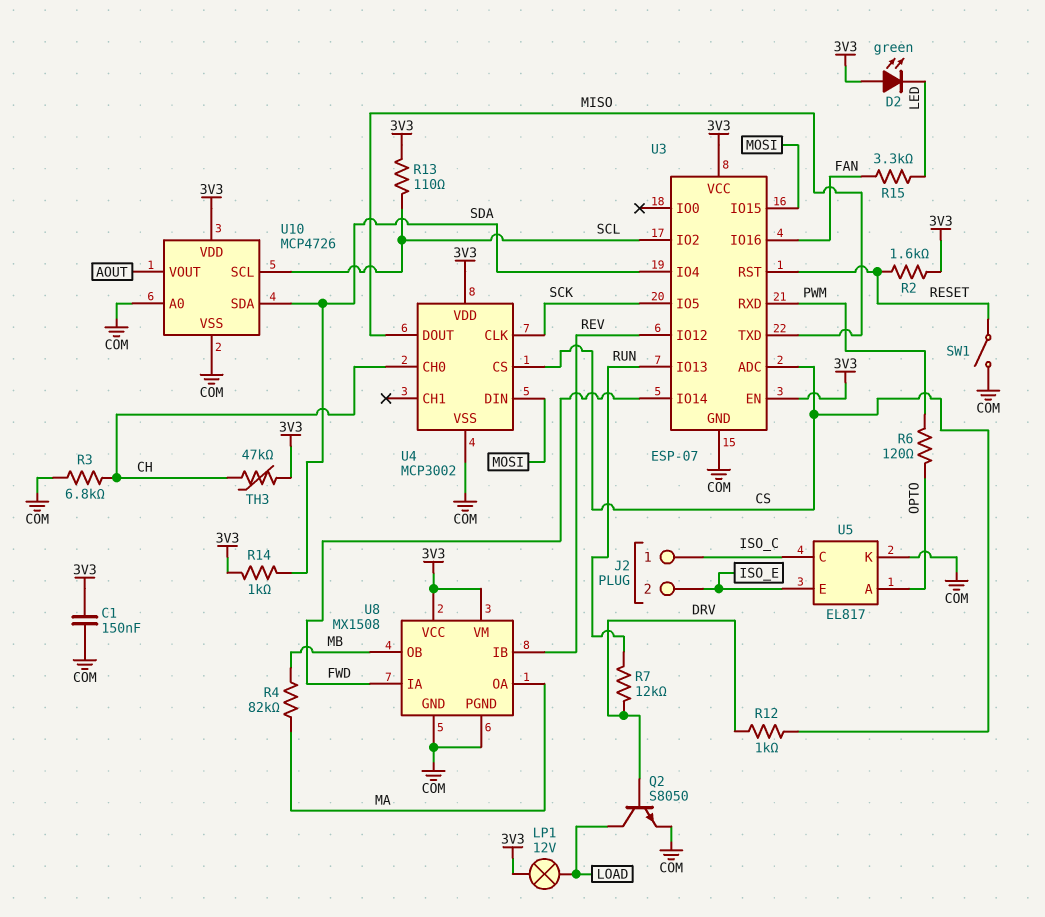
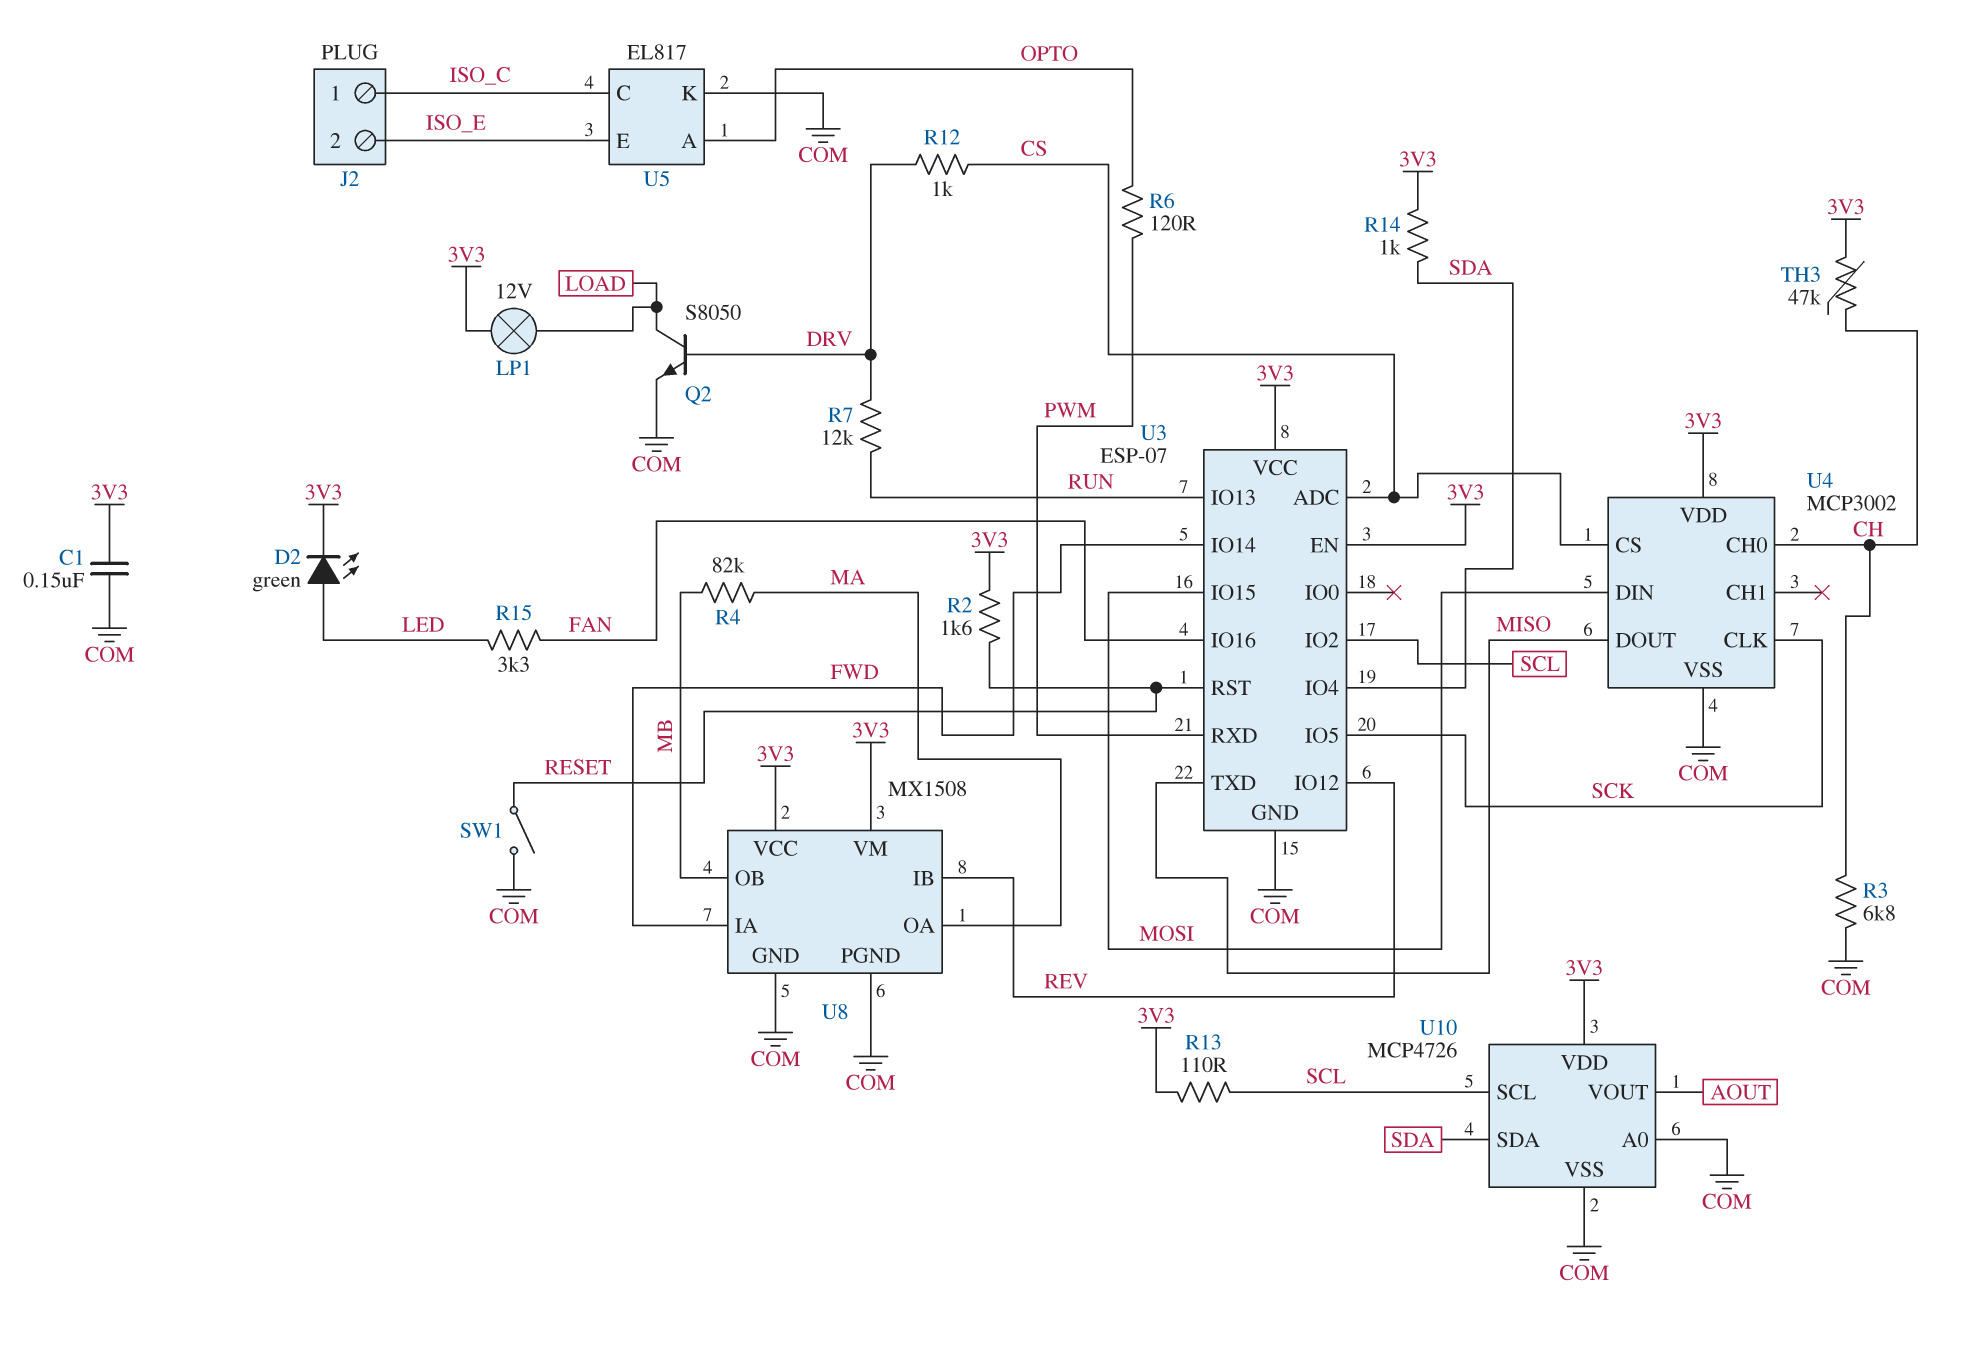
D2: LED green (A 3V3, K LED) -> LED green (A LED, K 3V3)

